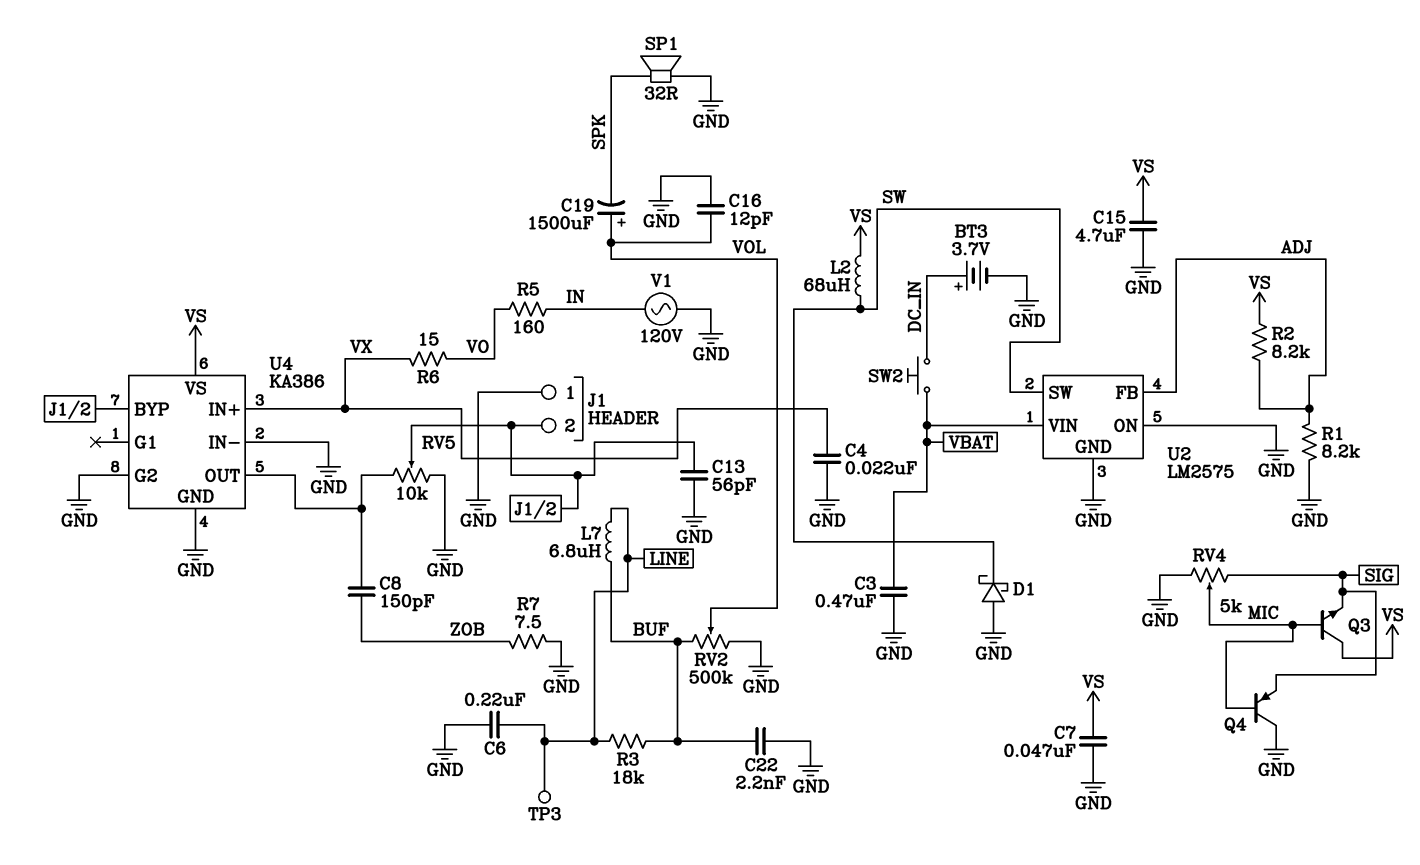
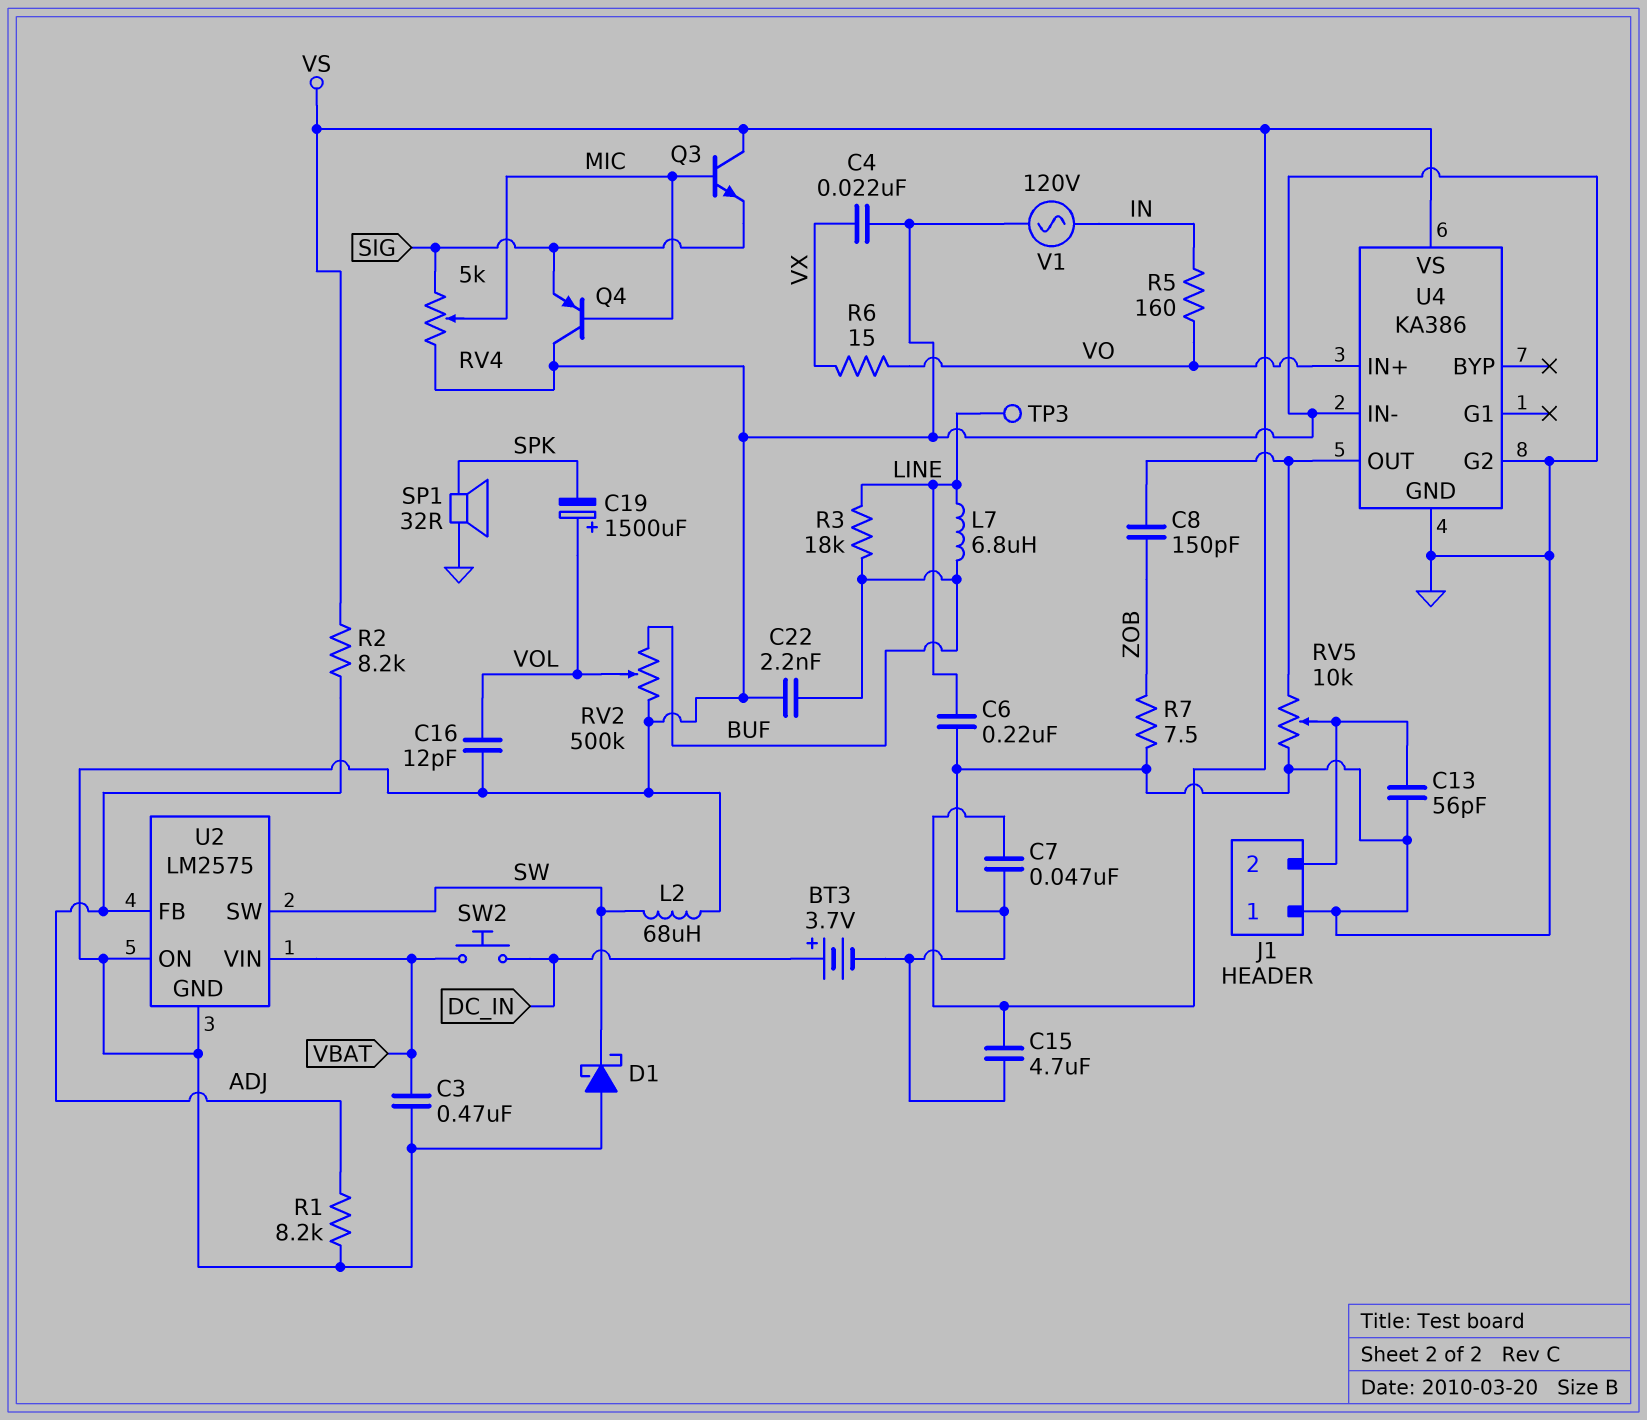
L2: 68uH (SW, VS) -> 68uH (GND, SW)
U4 pin BYP: J1/2 -> none
U4 pin IN+: VX -> VO

